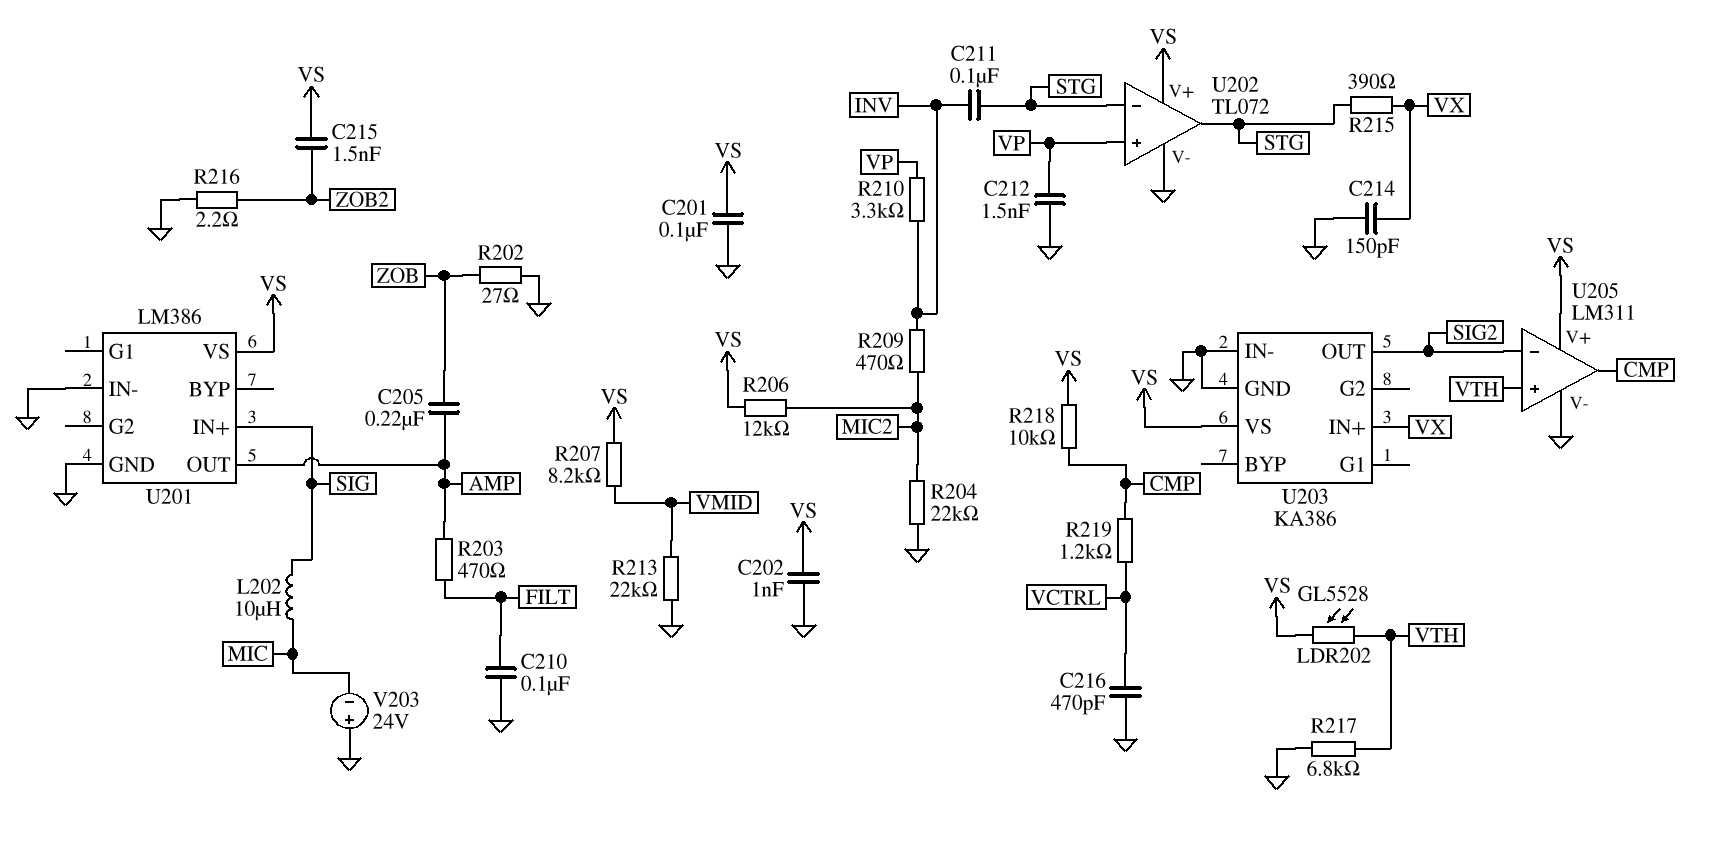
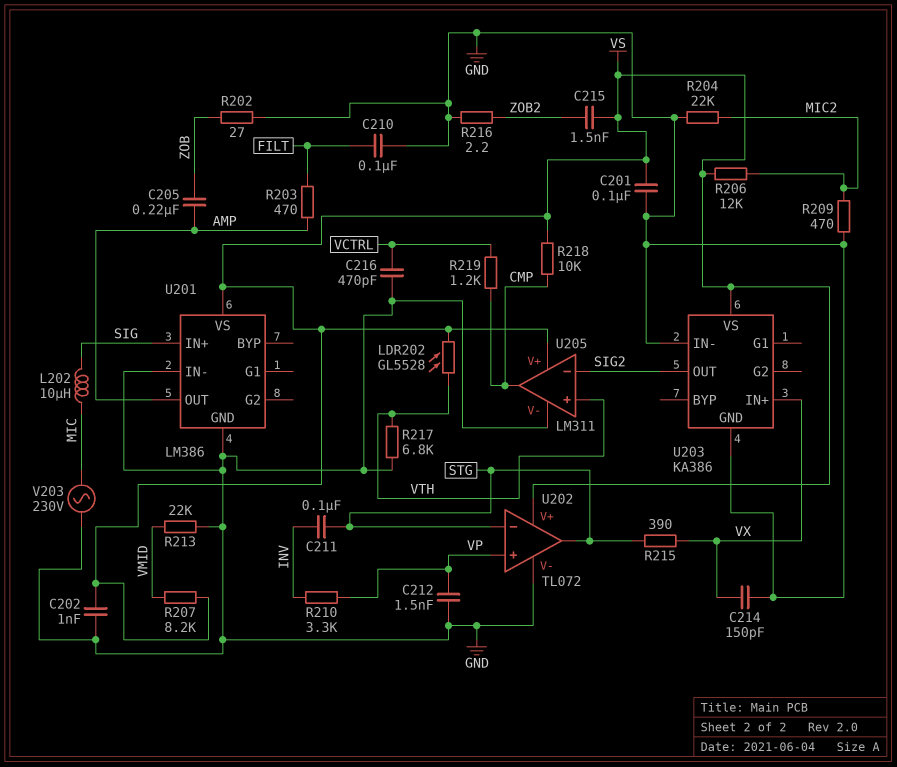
R209: 470 (INV, MIC2) -> 470 (GND, MIC2)
V203: 24V (plus GND, minus MIC) -> AC 230V (GND, MIC)

